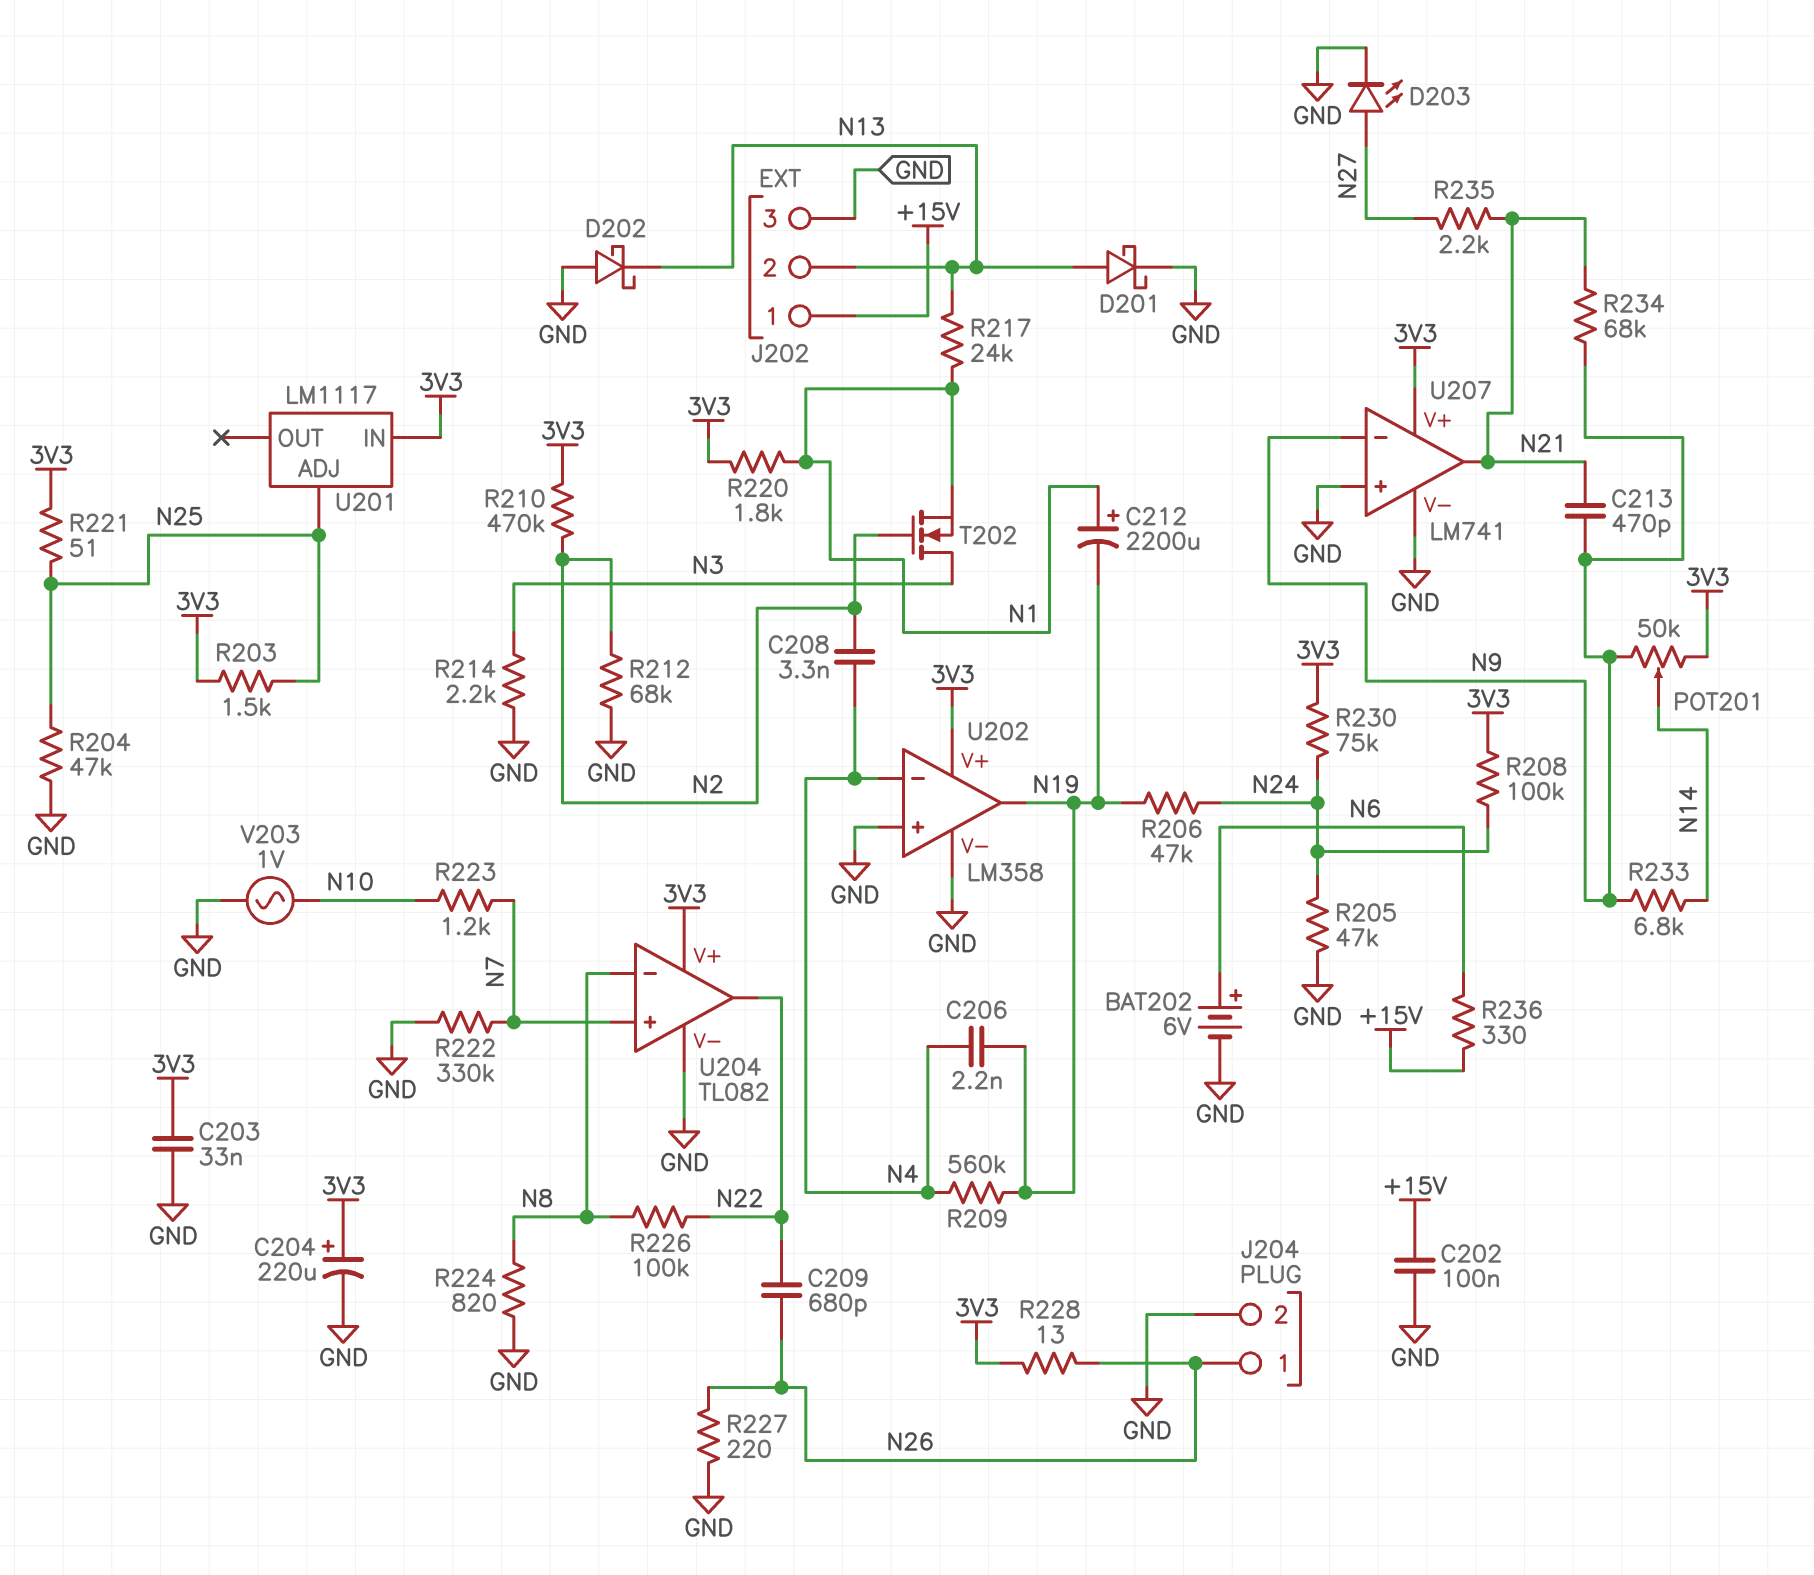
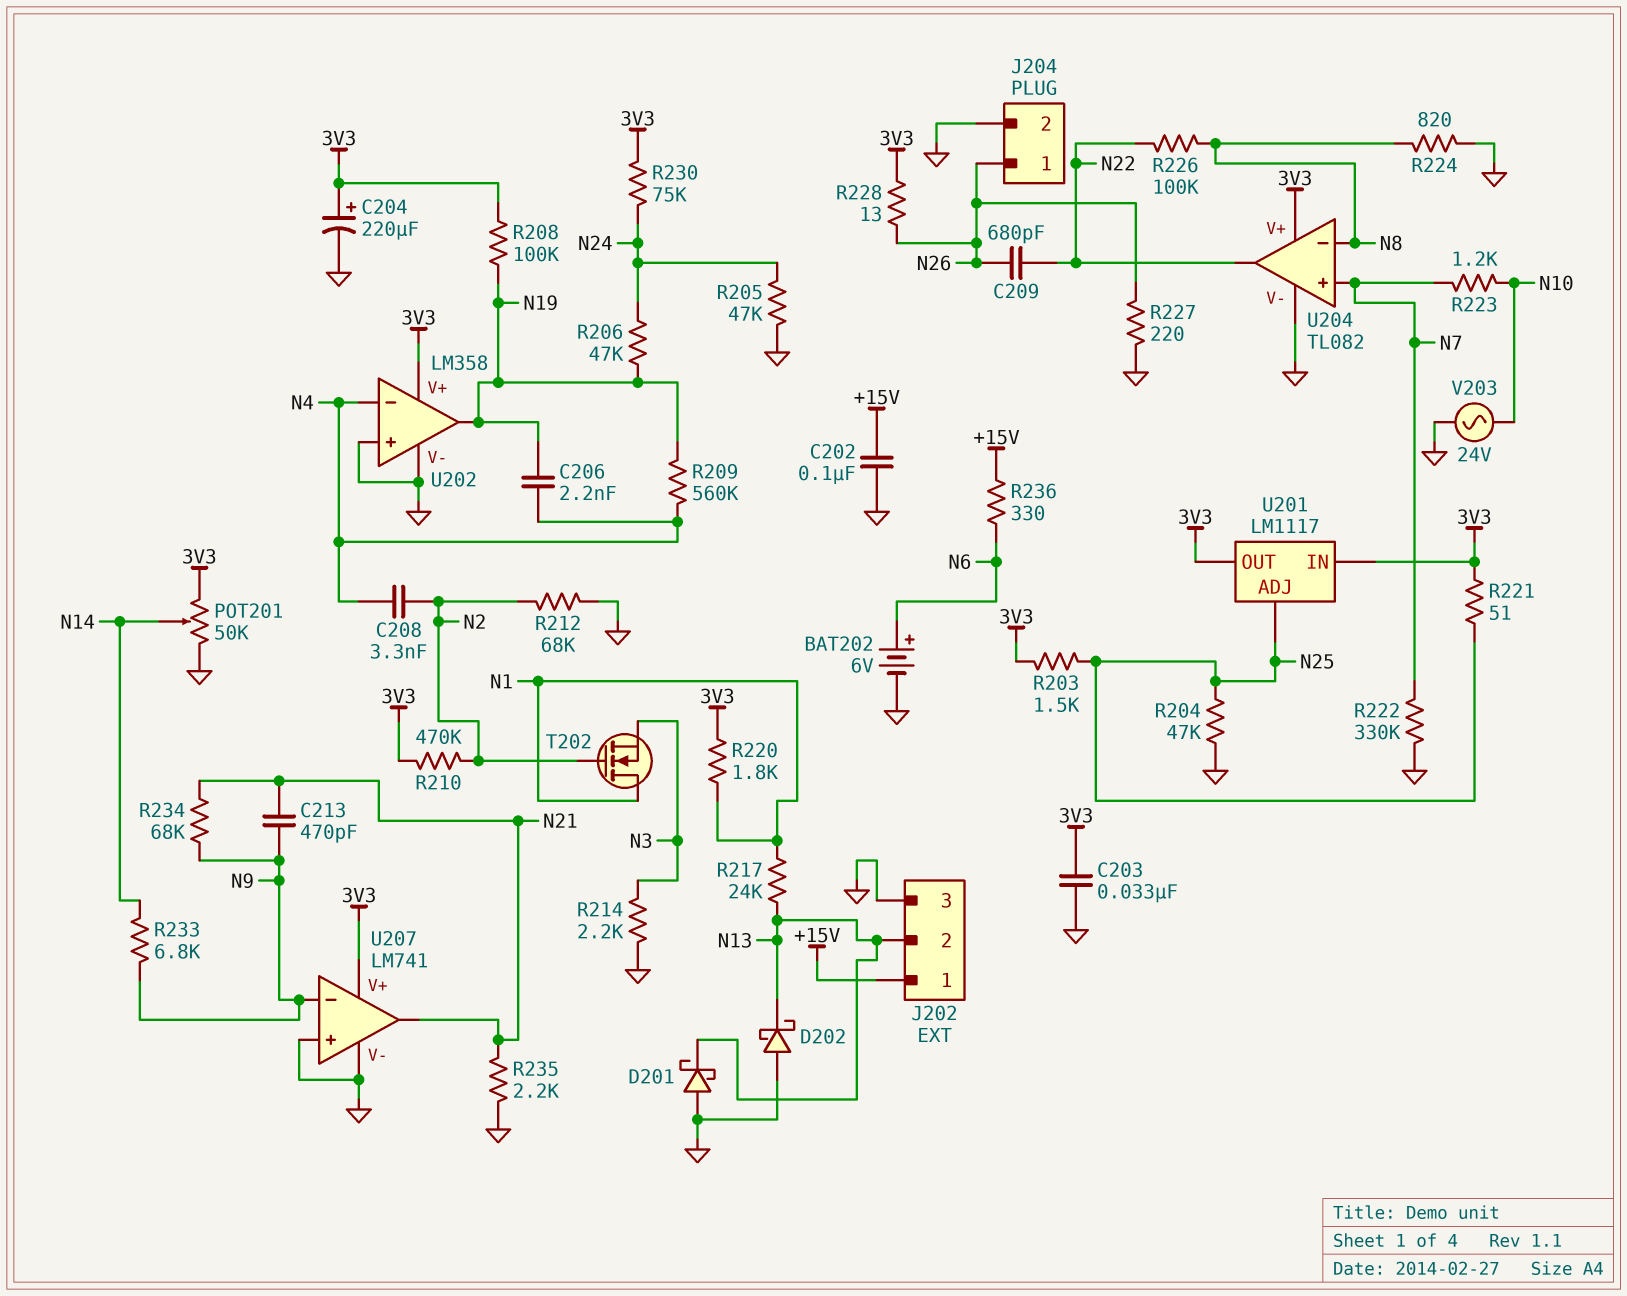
C212: 2200uF (plus N1, minus N19) -> none
D201: schottky (A N13, K GND) -> schottky (A GND, K N13)
D203: LED (A N27, K GND) -> none
POT201: 50k (3V3, N9, wiper N14) -> 50k (3V3, GND, wiper N14)
R208: 100k (3V3, N24) -> 100k (3V3, N19)
R235: 2.2k (N21, N27) -> 2.2k (GND, N21)
T202: NMOS (G N2, D N3, S N1) -> NMOS (G N2, D N1, S N3)
U201 pin OUT: none -> 3V3
V203: AC 1V (GND, N10) -> AC 24V (GND, N10)

